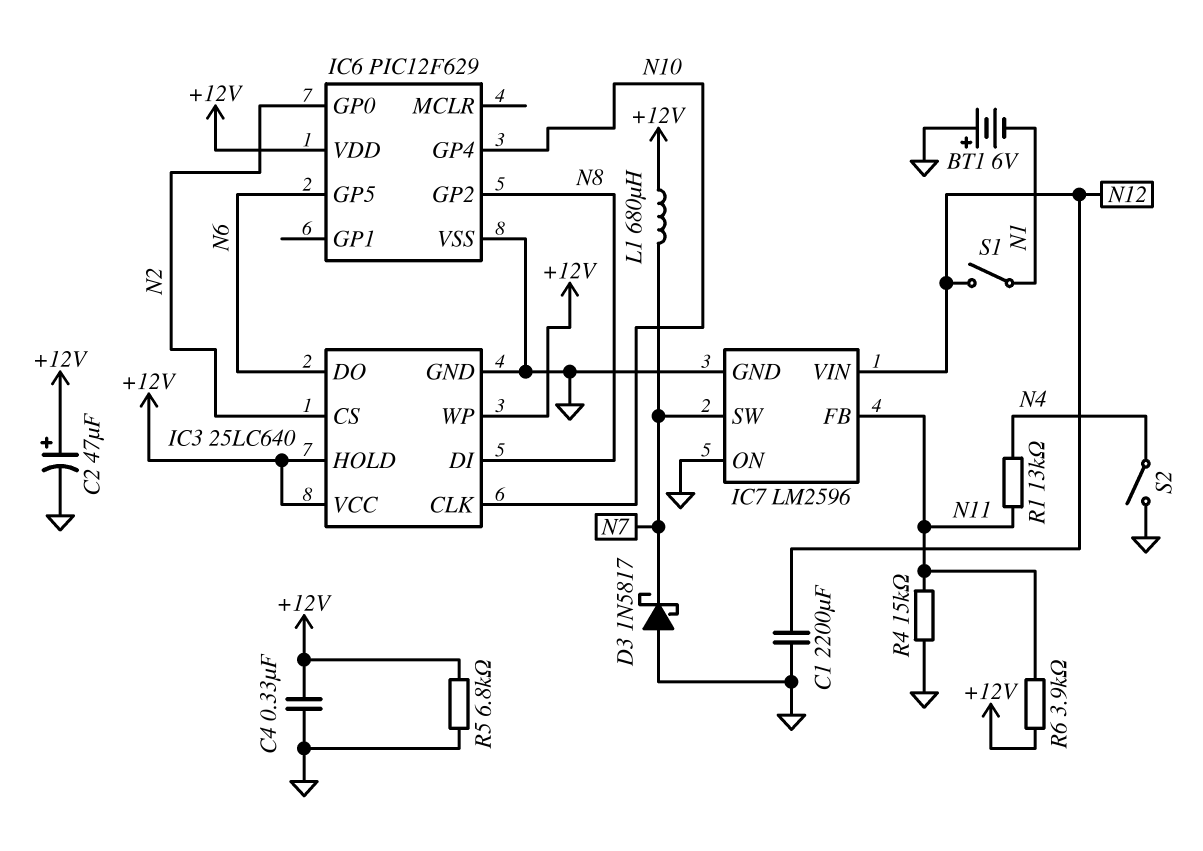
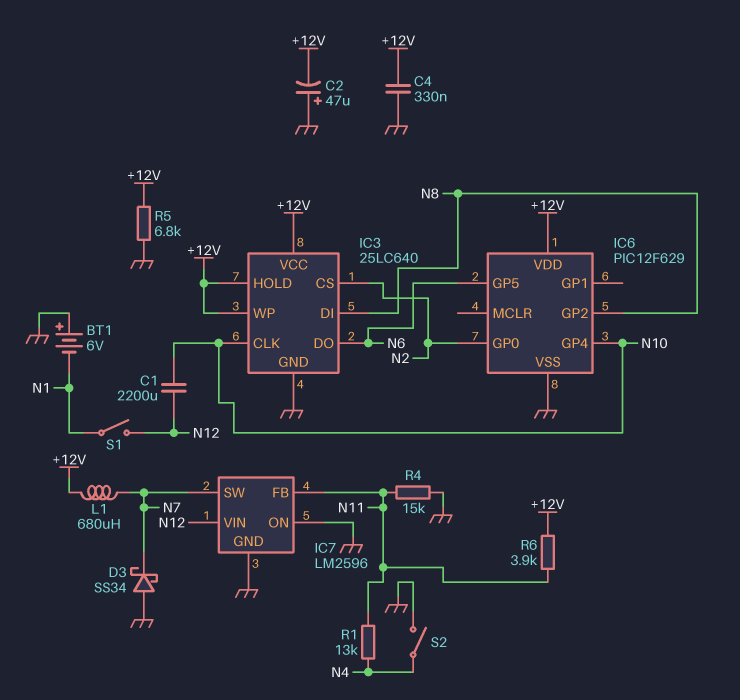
C1: 2200uF (GND, N12) -> 2200uF (N10, N12)
C2: 47uF (plus +12V, minus GND) -> 47uF (plus GND, minus +12V)
D3: schottky 1N5817 (A GND, K N7) -> schottky SS34 (A GND, K N7)

